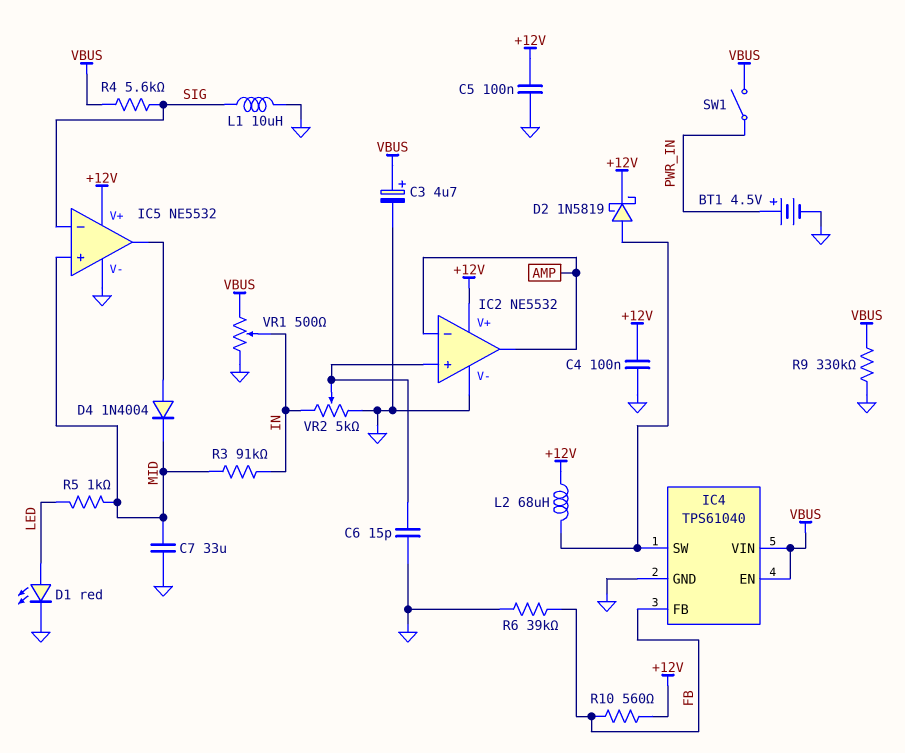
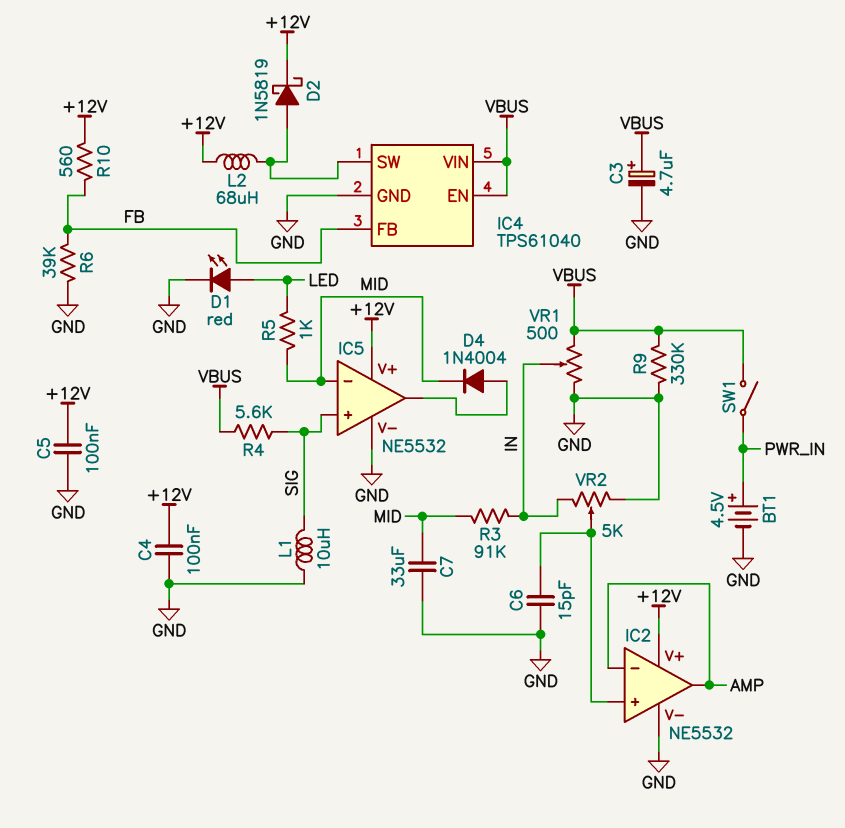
IC5 pin in+: MID -> SIG
IC5 pin in-: SIG -> MID

